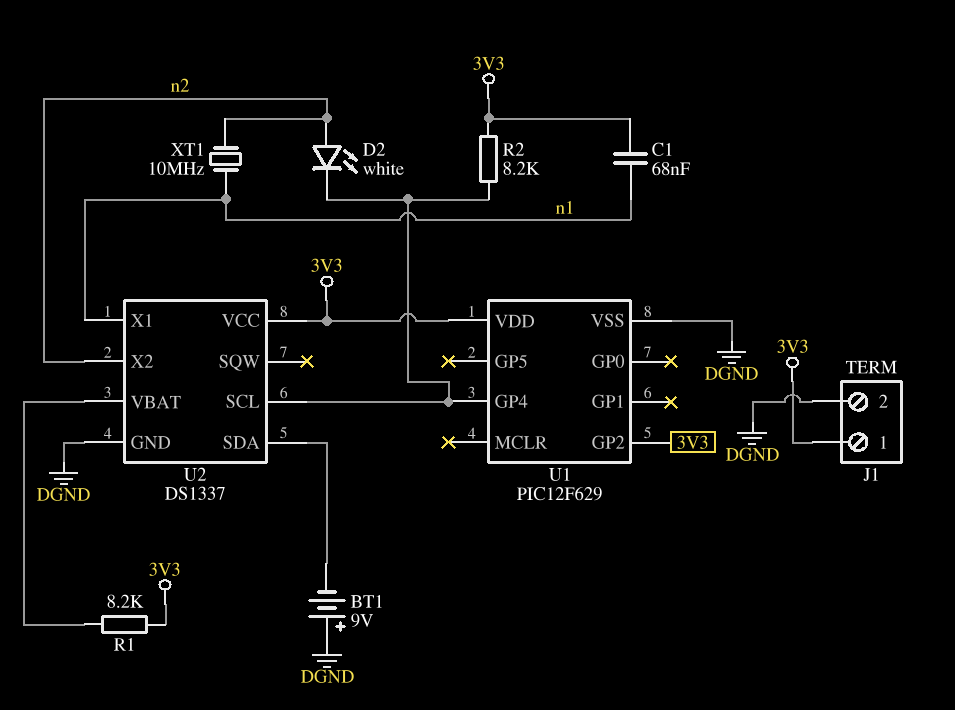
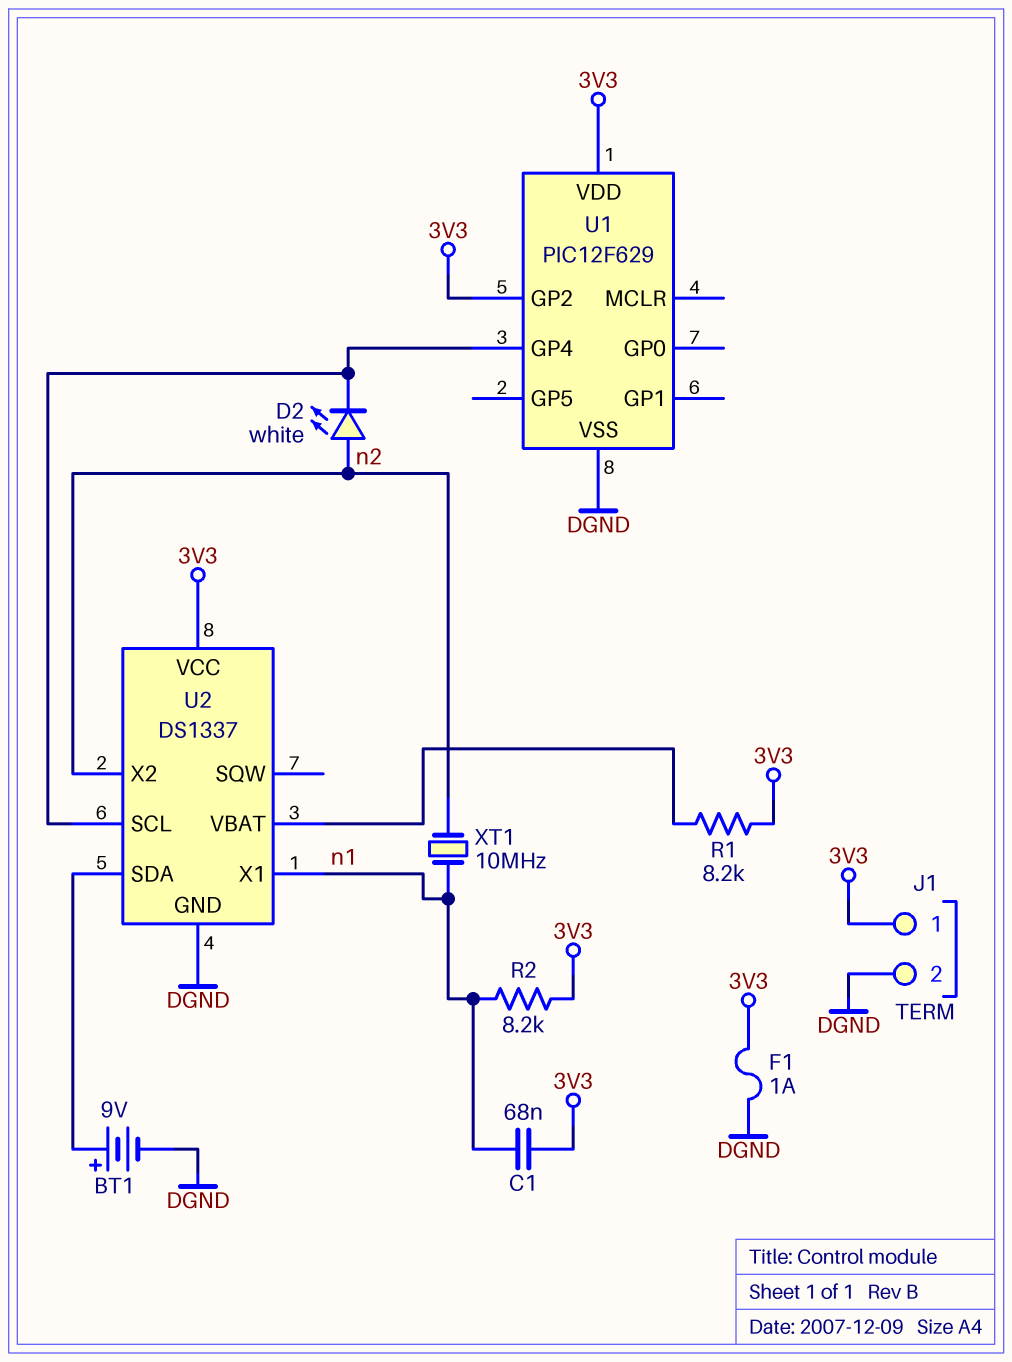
BT1: 9V (plus DGND, minus U2/SDA) -> 9V (plus U2/SDA, minus DGND)
F1: none -> 1A (3V3, DGND)
R2: 8.2k (3V3, U1/GP4) -> 8.2k (3V3, n1)

